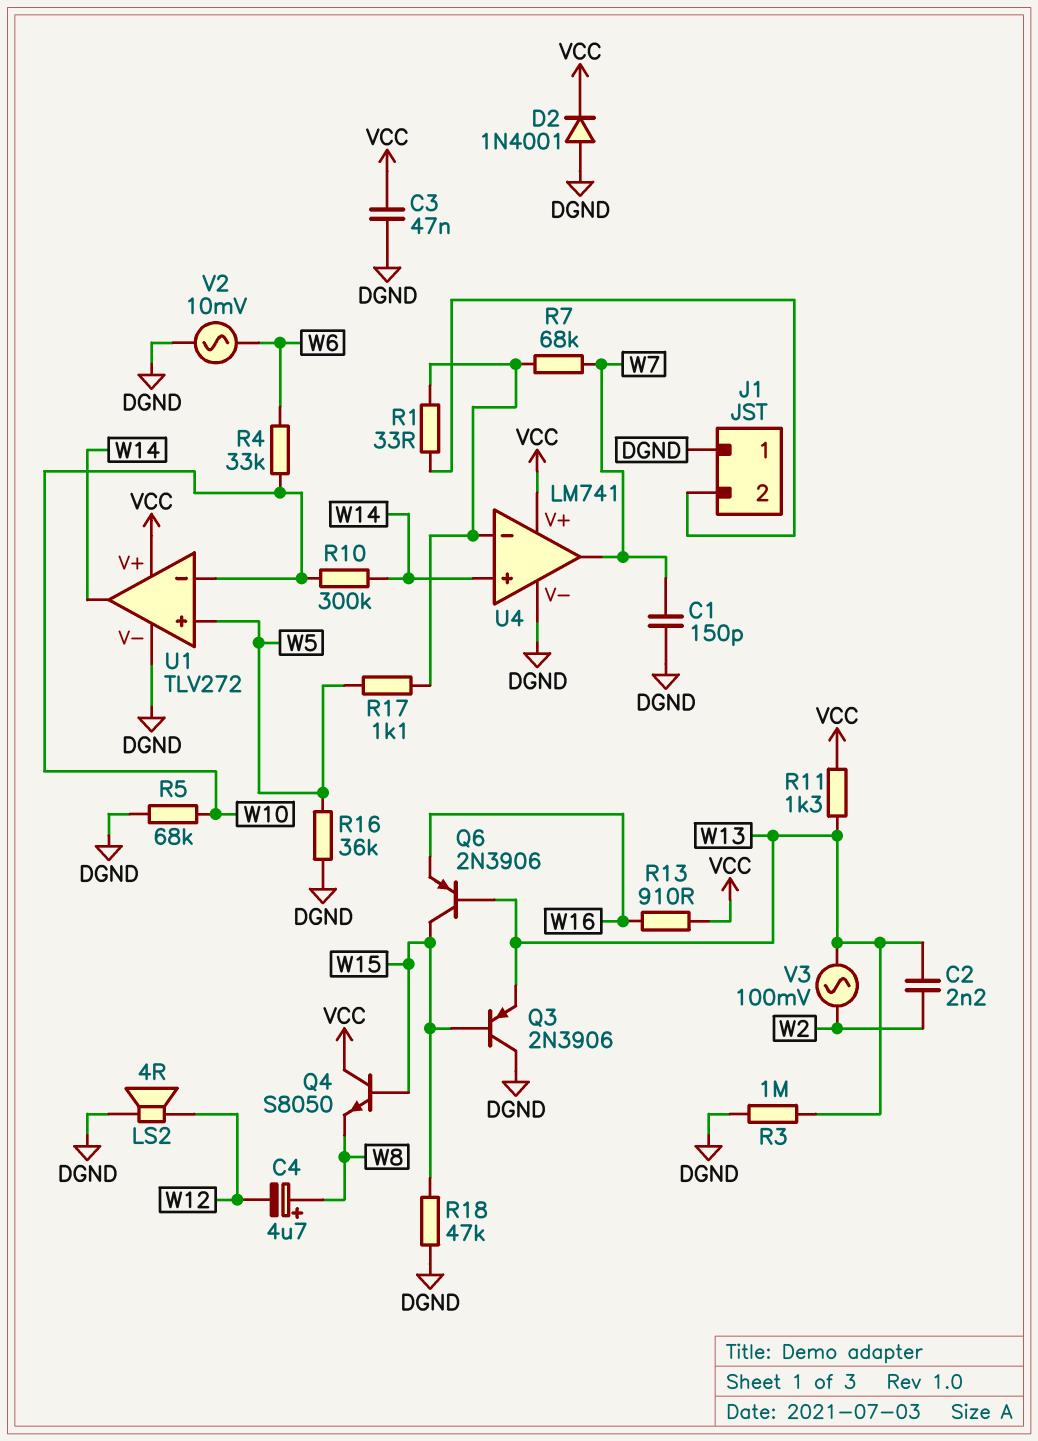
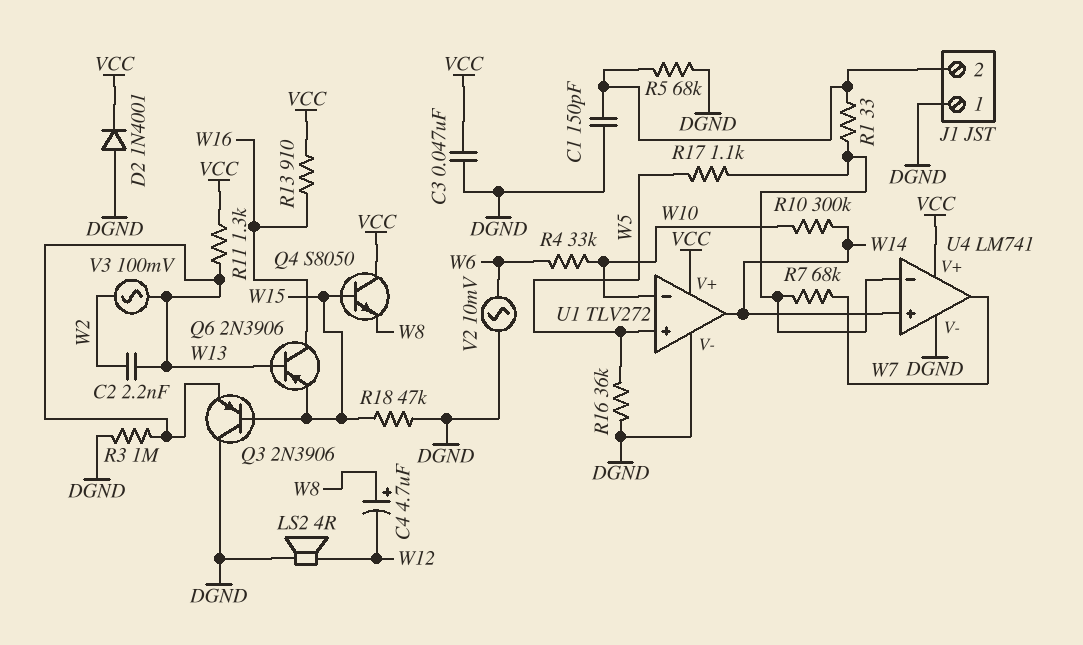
C1: 150pF (DGND, W7) -> 150pF (DGND, J1/2)
Q6: PNP 2N3906 (B W13, C W15, E W16) -> PNP 2N3906 (B W13, C W16, E W15)
R5: 68k (DGND, W10) -> 68k (DGND, J1/2)

